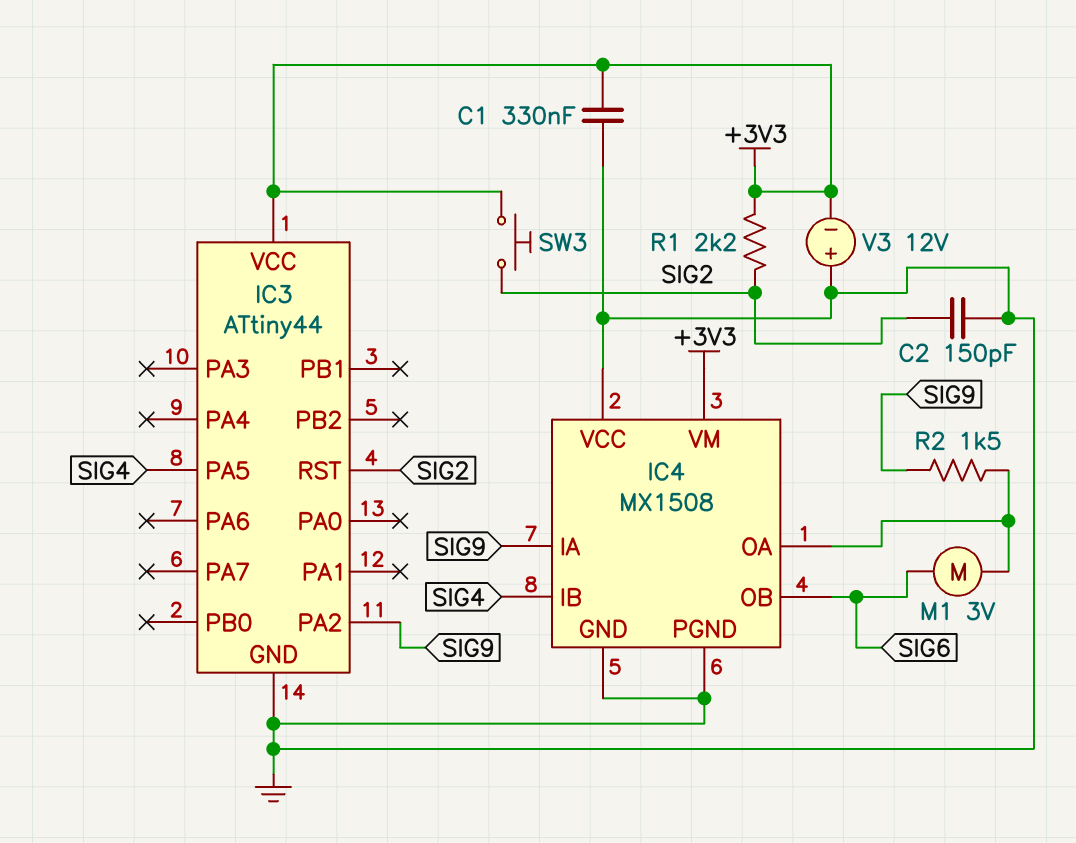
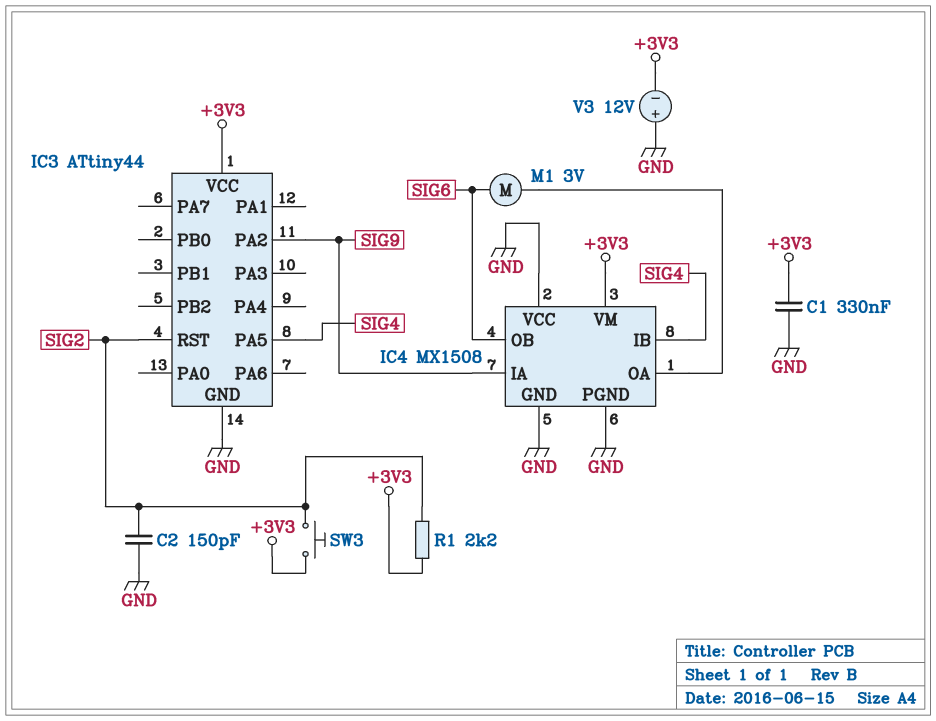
R2: 1.5k (IC4/OA, SIG9) -> none

